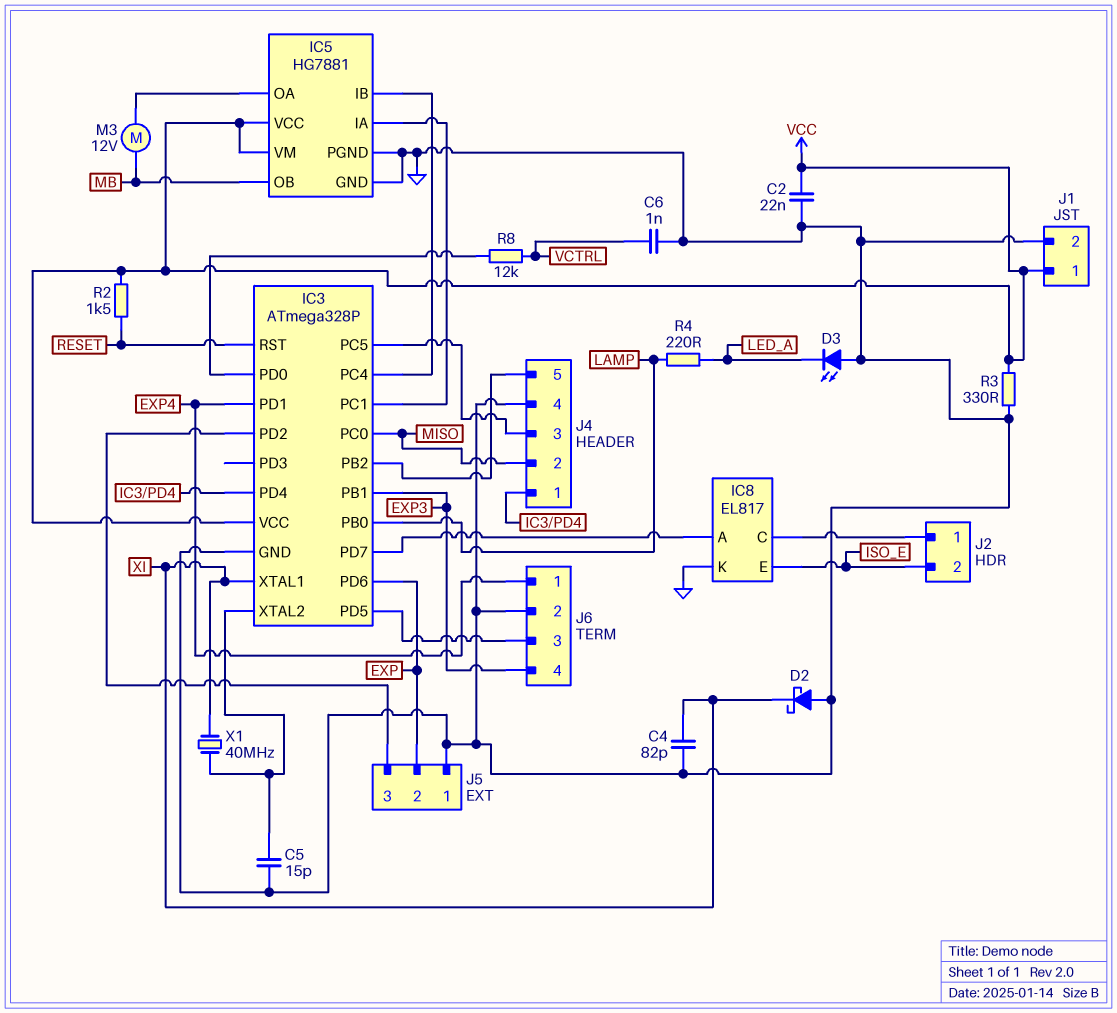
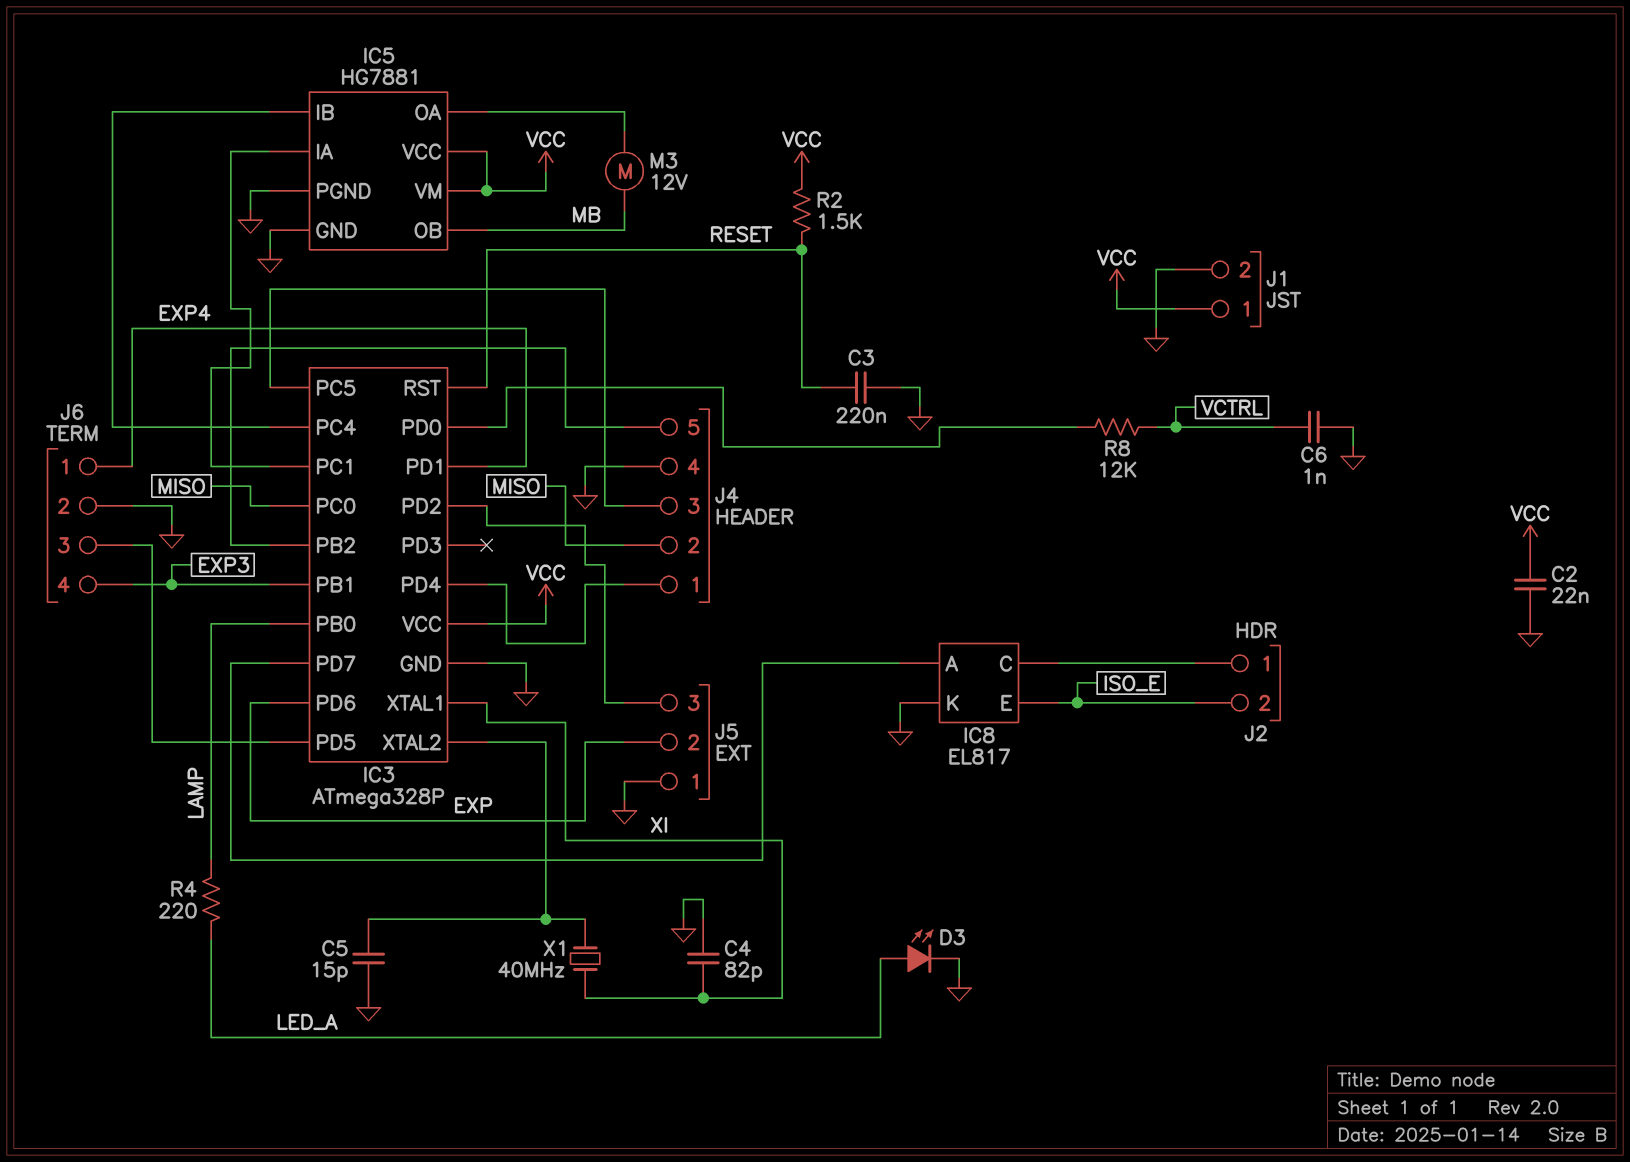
C3: none -> 220nF (GND, RESET)
D2: schottky (A GND, K XI) -> none
D3: LED (A GND, K LED_A) -> LED (A LED_A, K GND)
R3: 330 (GND, VCC) -> none

